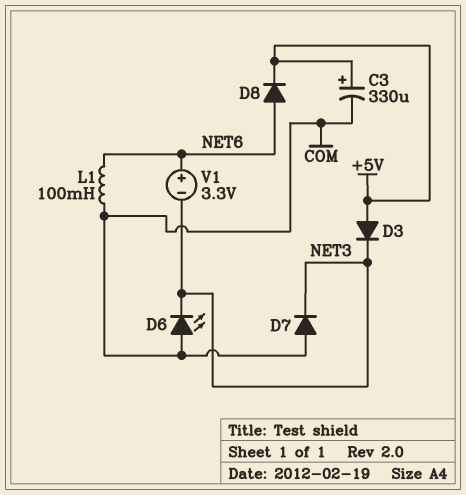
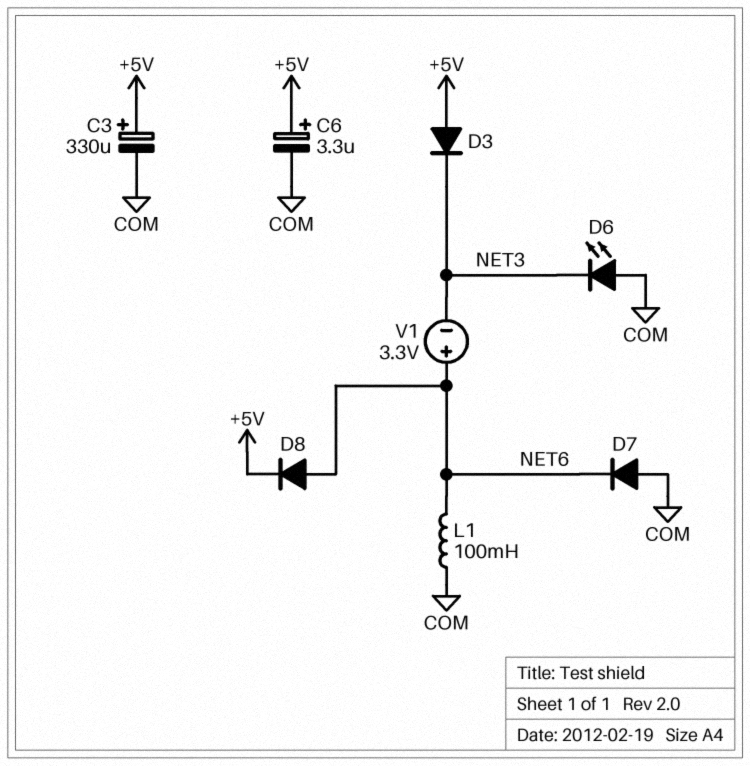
C6: none -> 3.3uF (plus +5V, minus COM)
D7: diode (A COM, K NET3) -> diode (A COM, K NET6)

